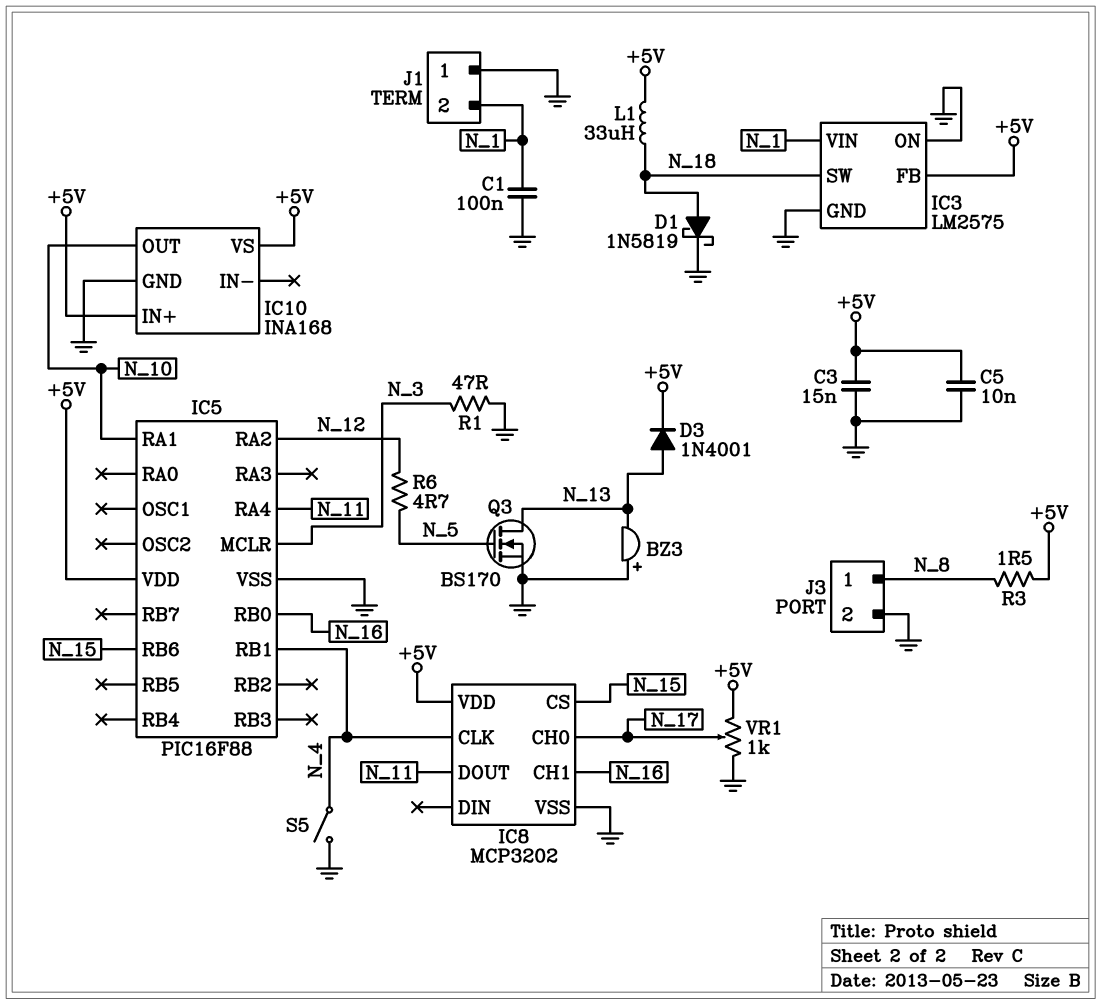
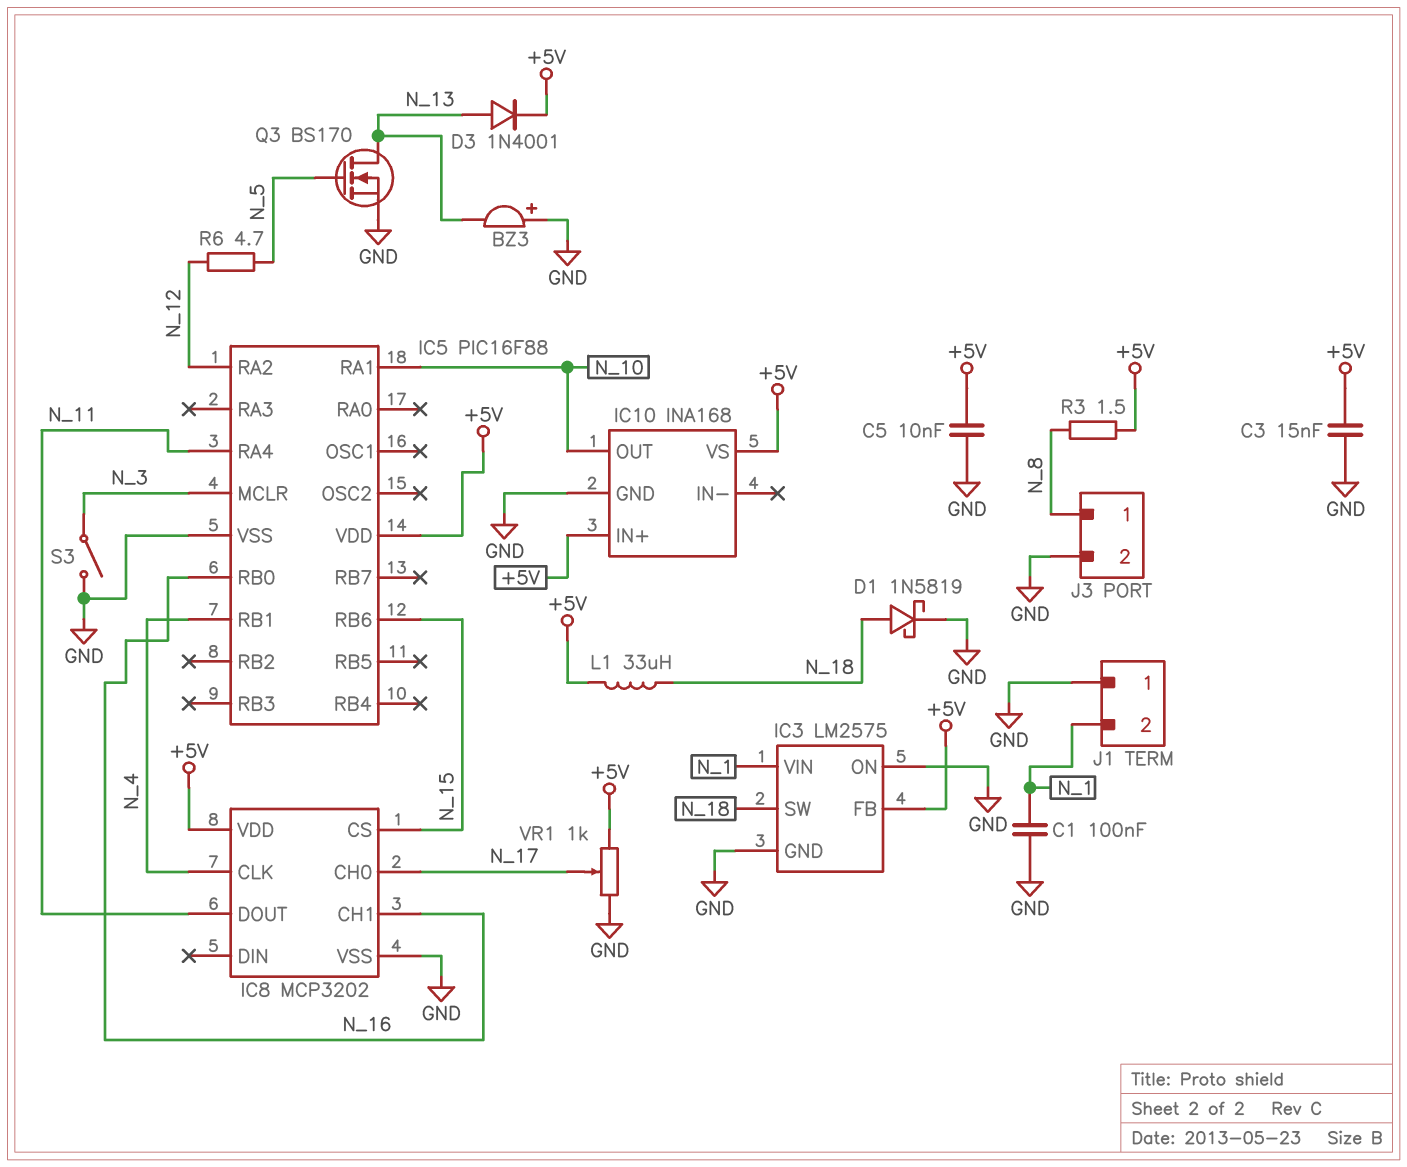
R1: 47 (GND, N_3) -> none
S3: none -> switch (GND, N_3)
S5: switch (GND, N_4) -> none

